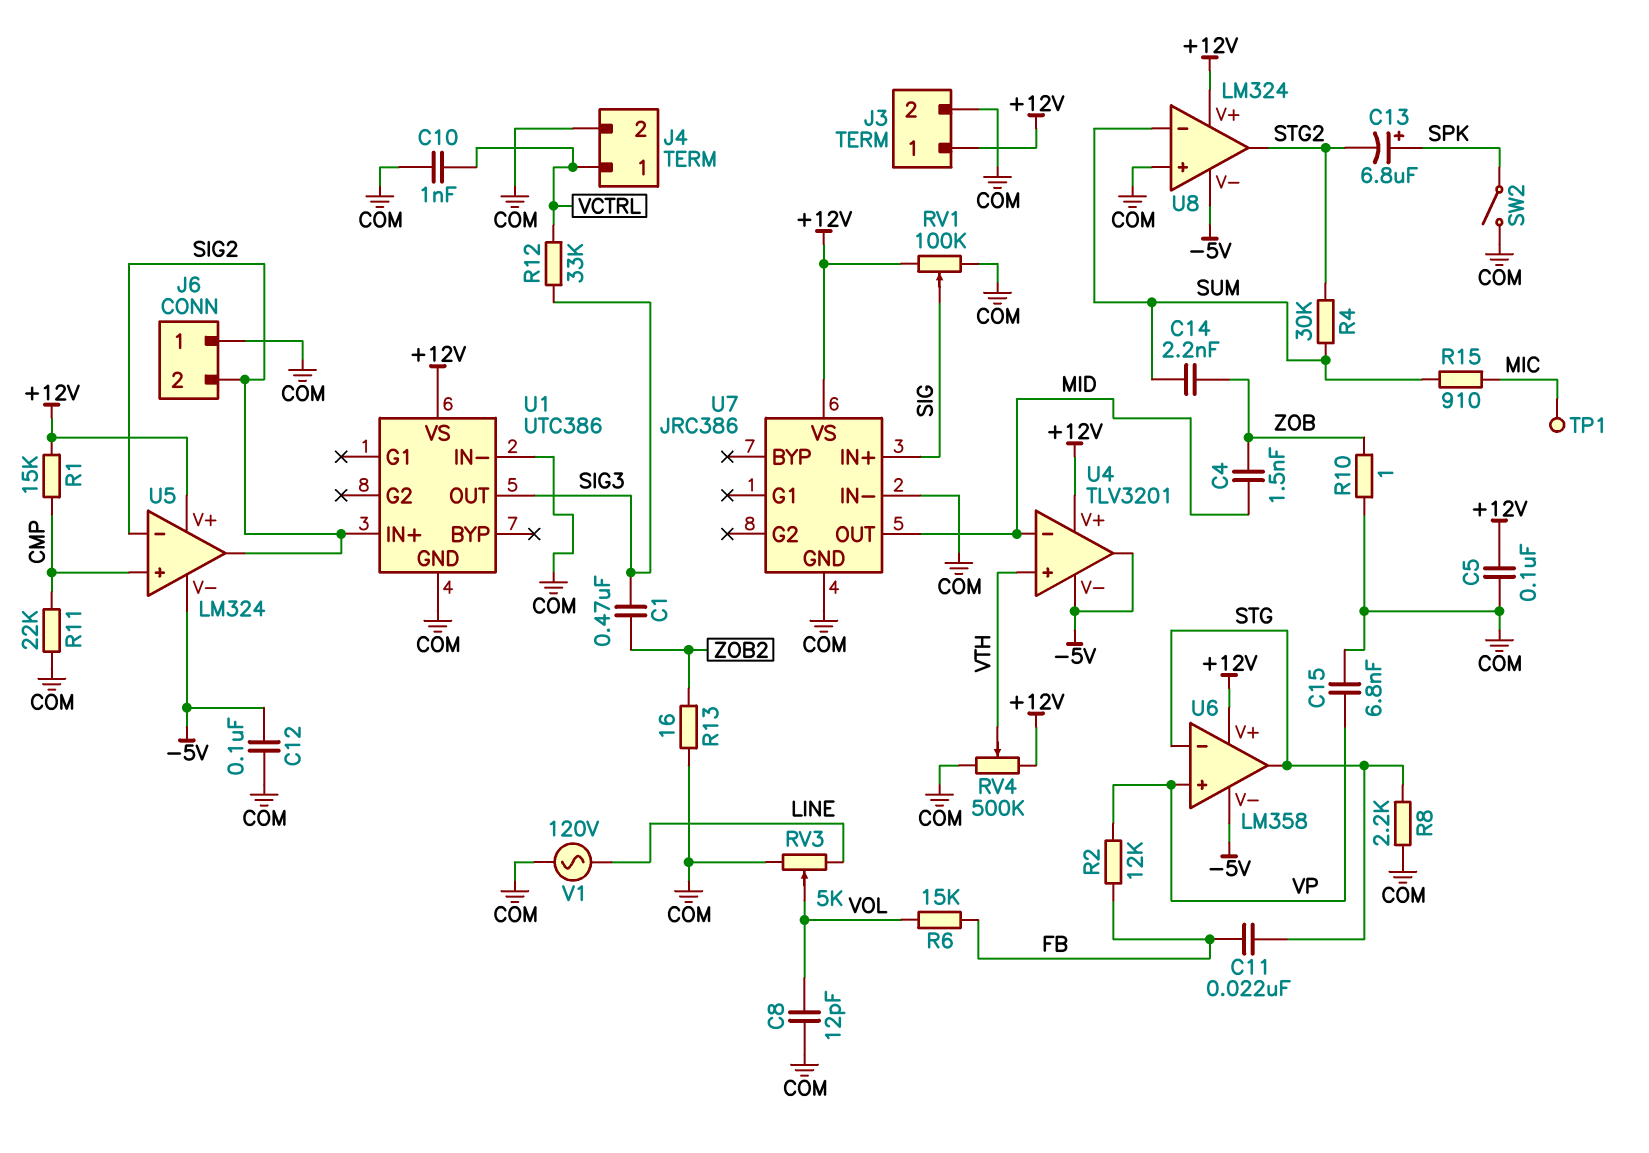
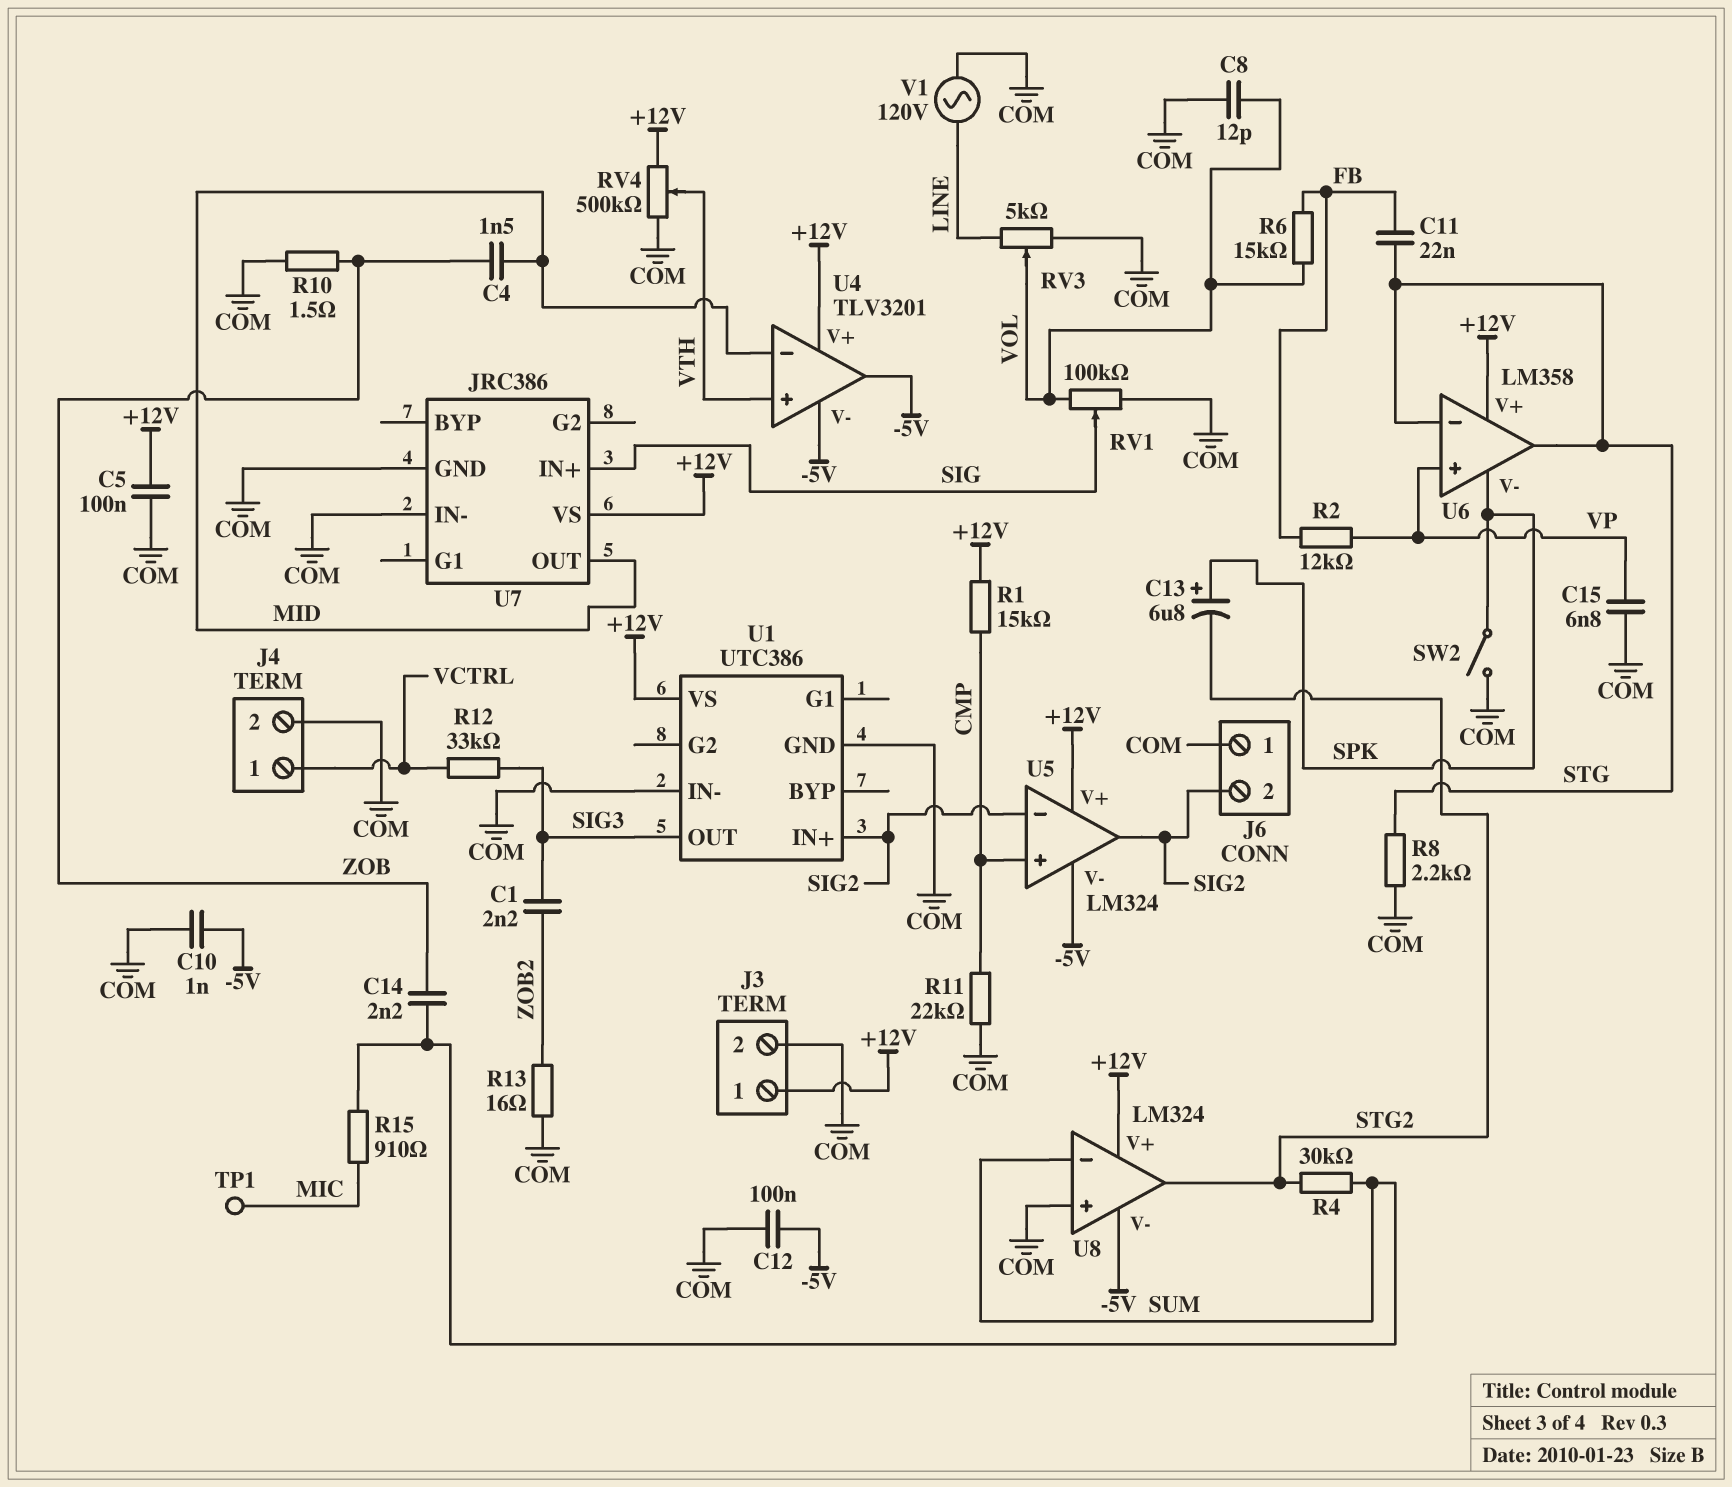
C1: 470nF (SIG3, ZOB2) -> 2.2nF (SIG3, ZOB2)
C10: 1nF (COM, VCTRL) -> 1nF (-5V, COM)
R10: 1 (COM, ZOB) -> 1.5 (COM, ZOB)
RV1: 100k (+12V, COM, wiper SIG) -> 100k (COM, VOL, wiper SIG)
U6 pin V-: -5V -> SPK

